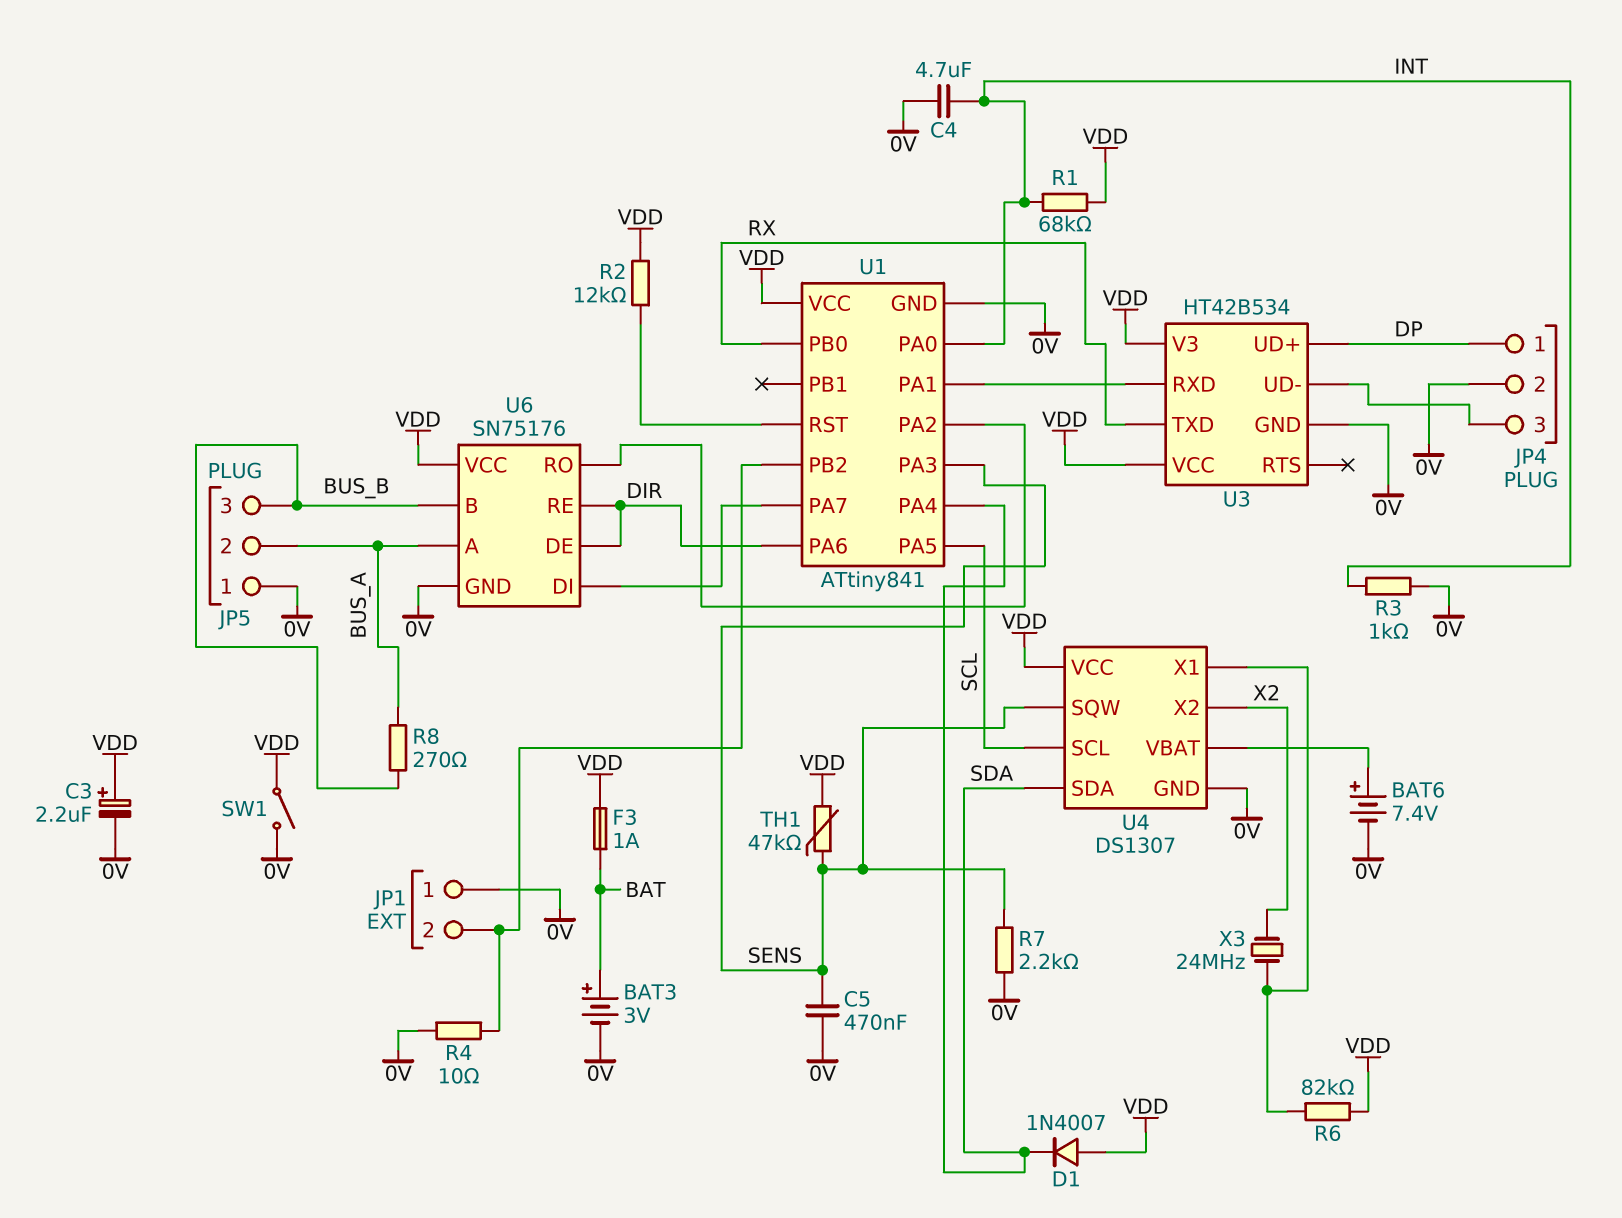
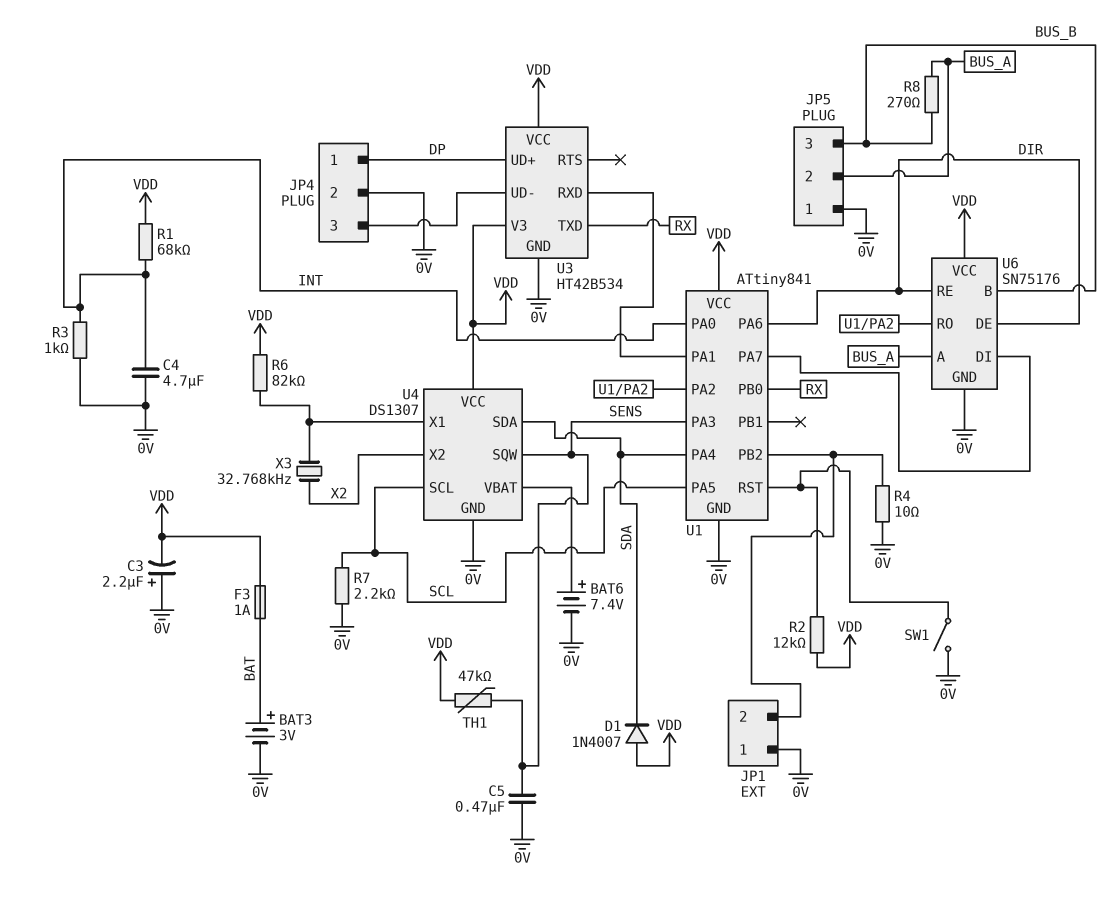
C3: 2.2uF (plus VDD, minus 0V) -> 2.2uF (plus 0V, minus VDD)
R7: 2.2k (0V, SENS) -> 2.2k (0V, SCL)
SW1: switch (0V, VDD) -> switch (0V, U1/RST)
X3: 24MHz (U4/X1, X2) -> 32.768kHz (U4/X1, X2)

